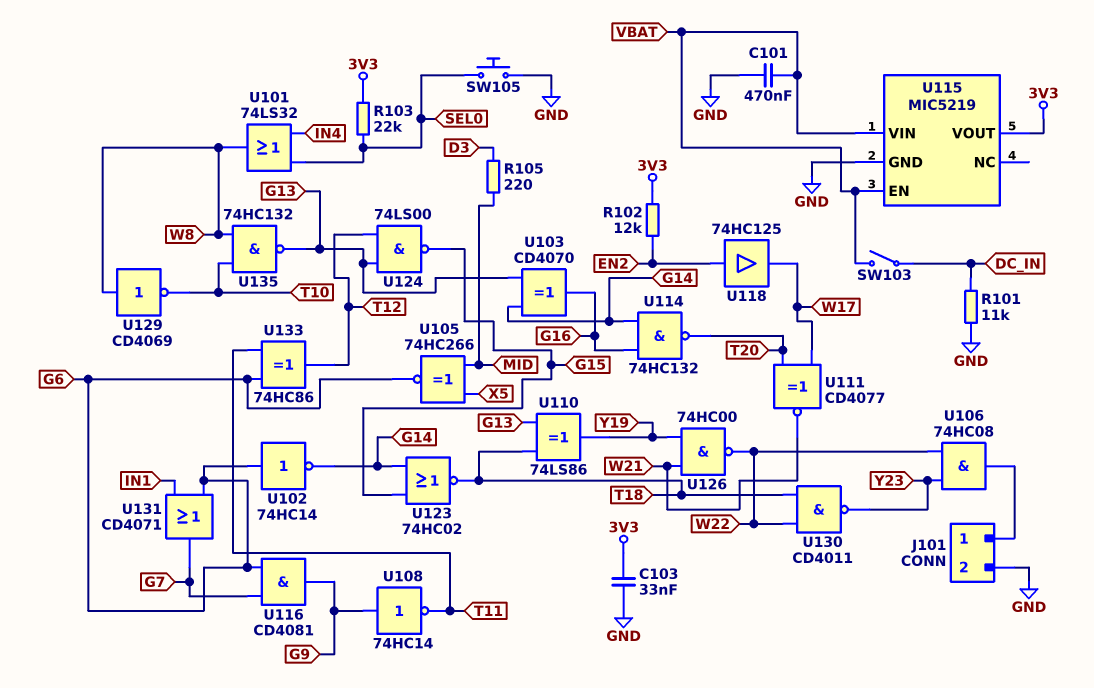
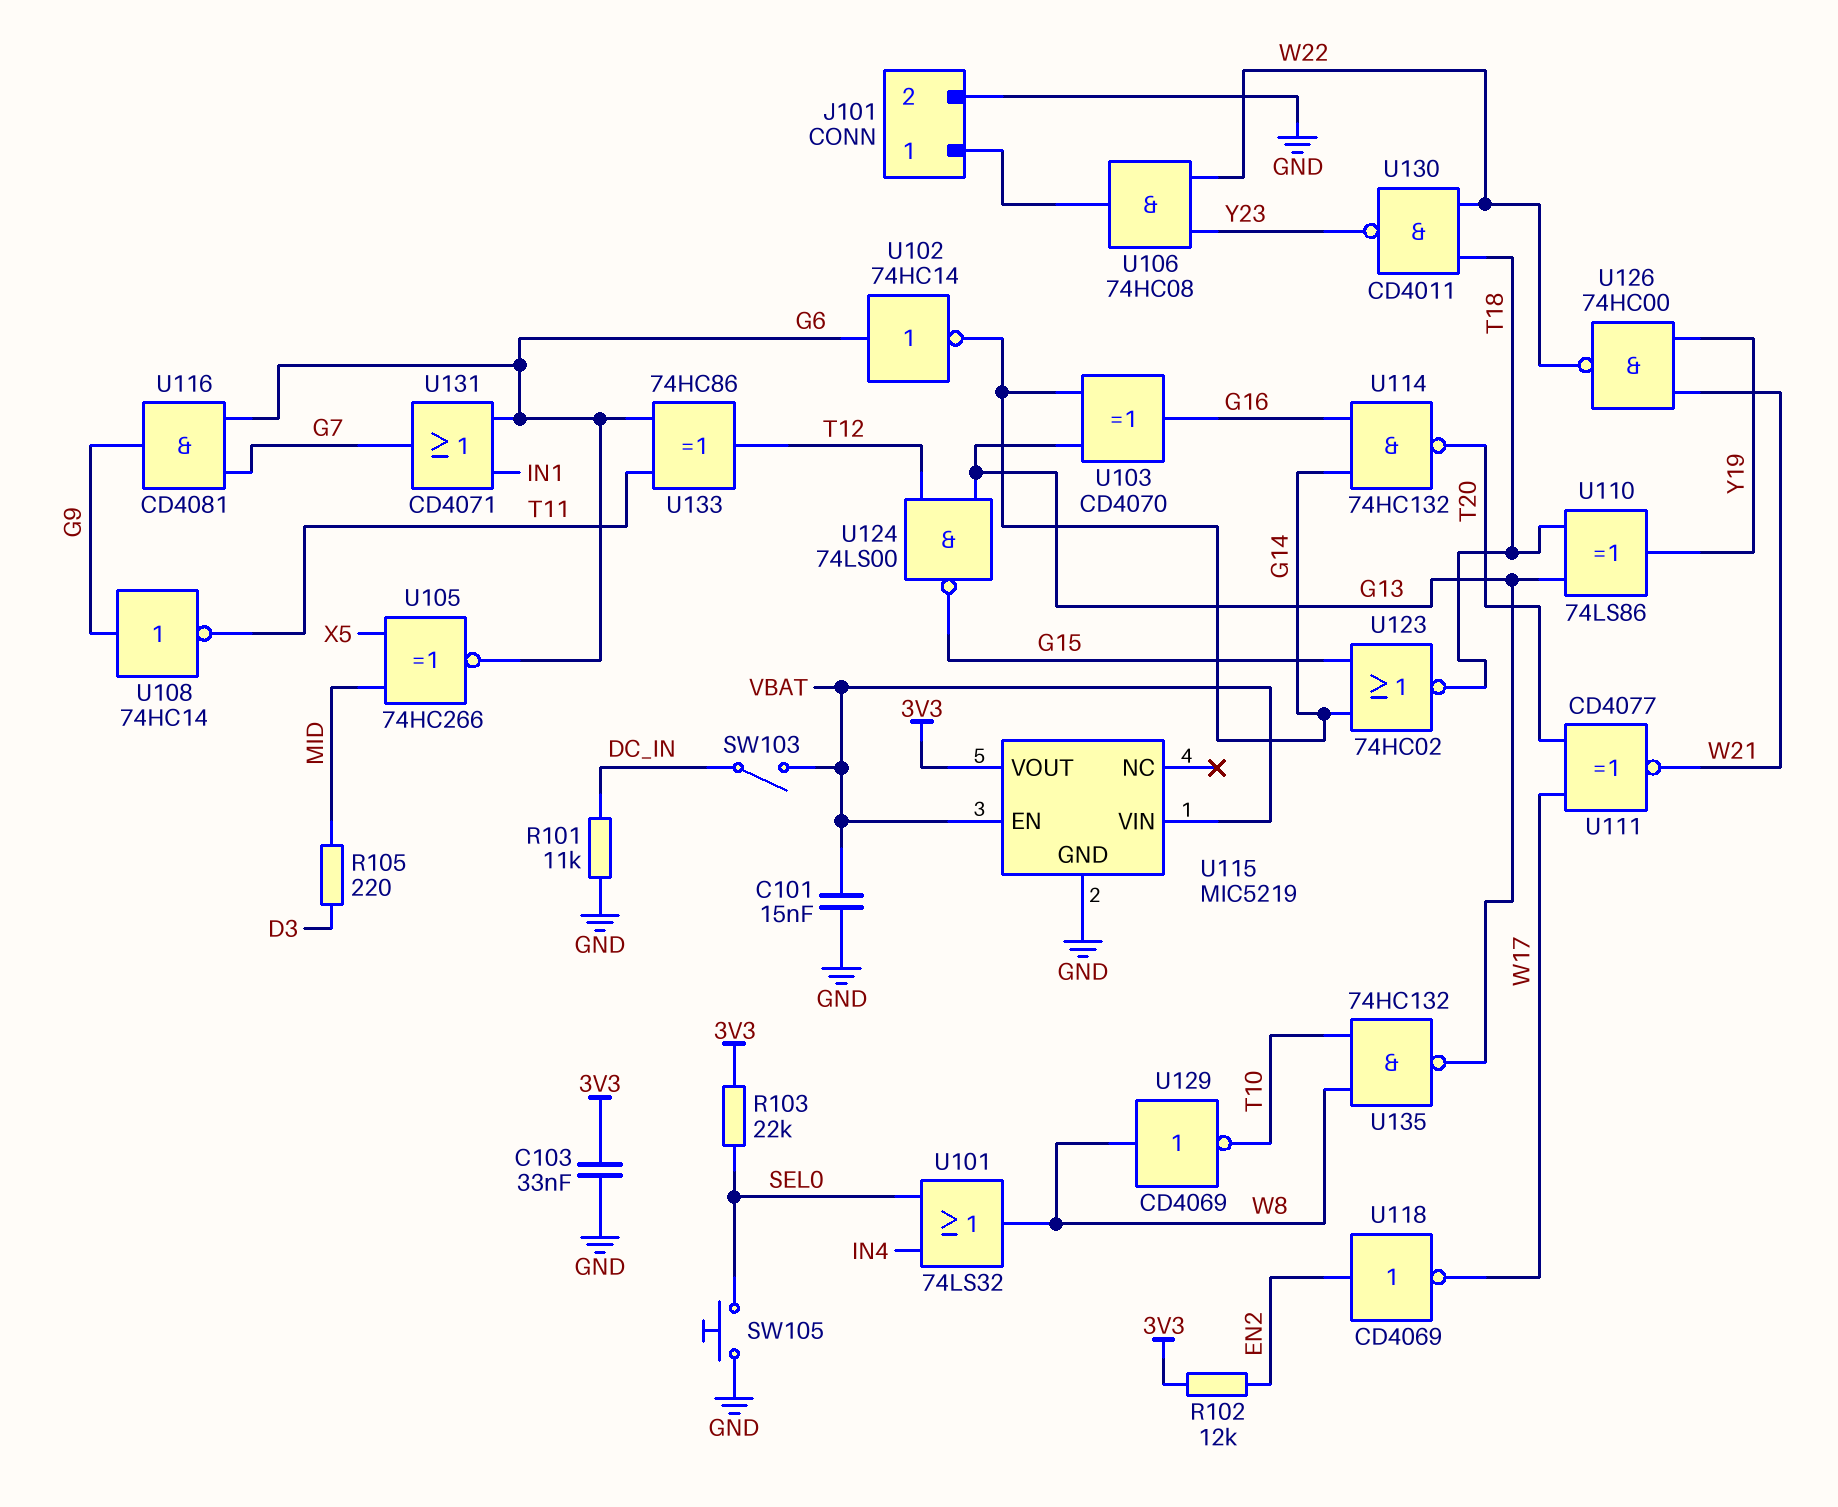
C101: 470nF (GND, VBAT) -> 15nF (GND, VBAT)
U118: buffer 74HC125 (in EN2, out W17) -> NOT CD4069 (in EN2, out W17)

